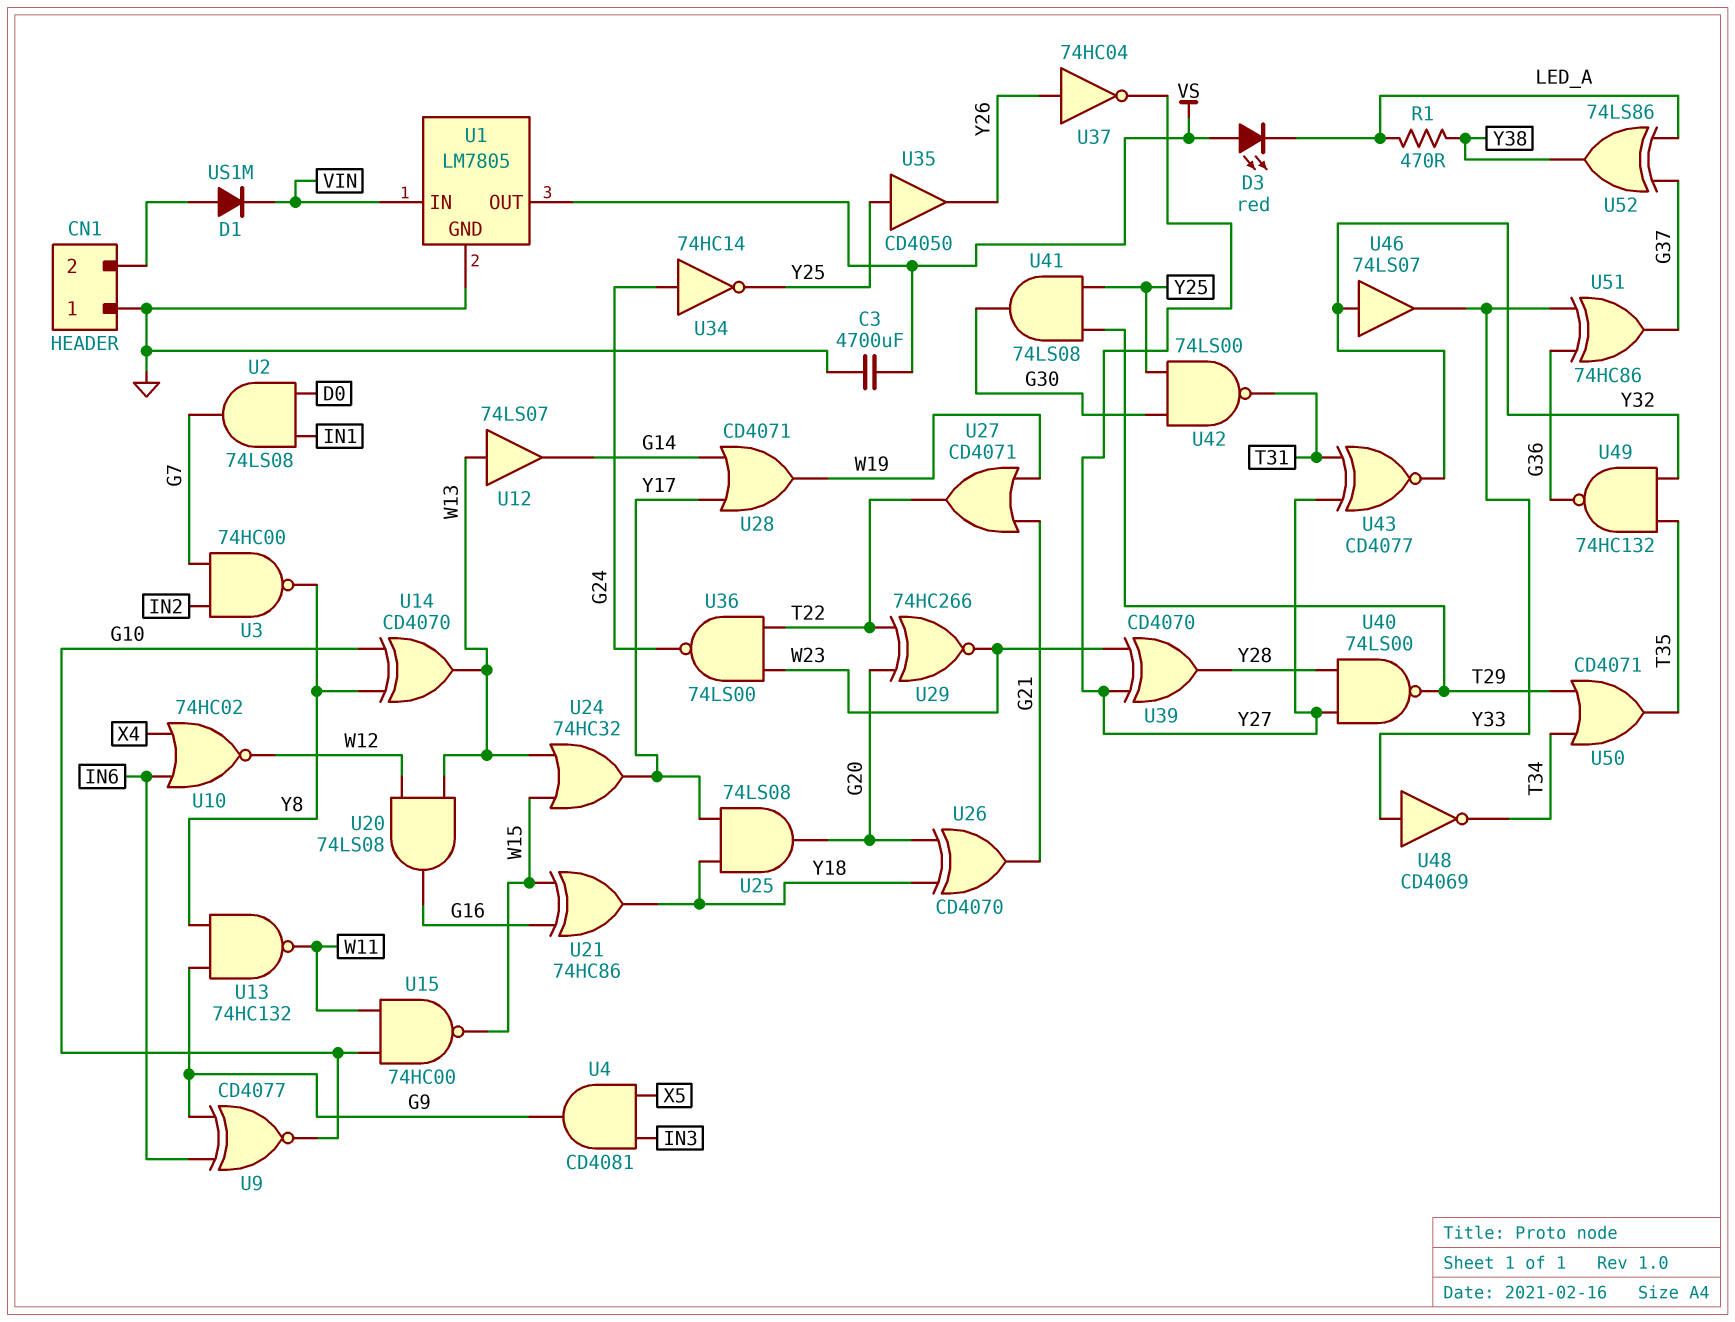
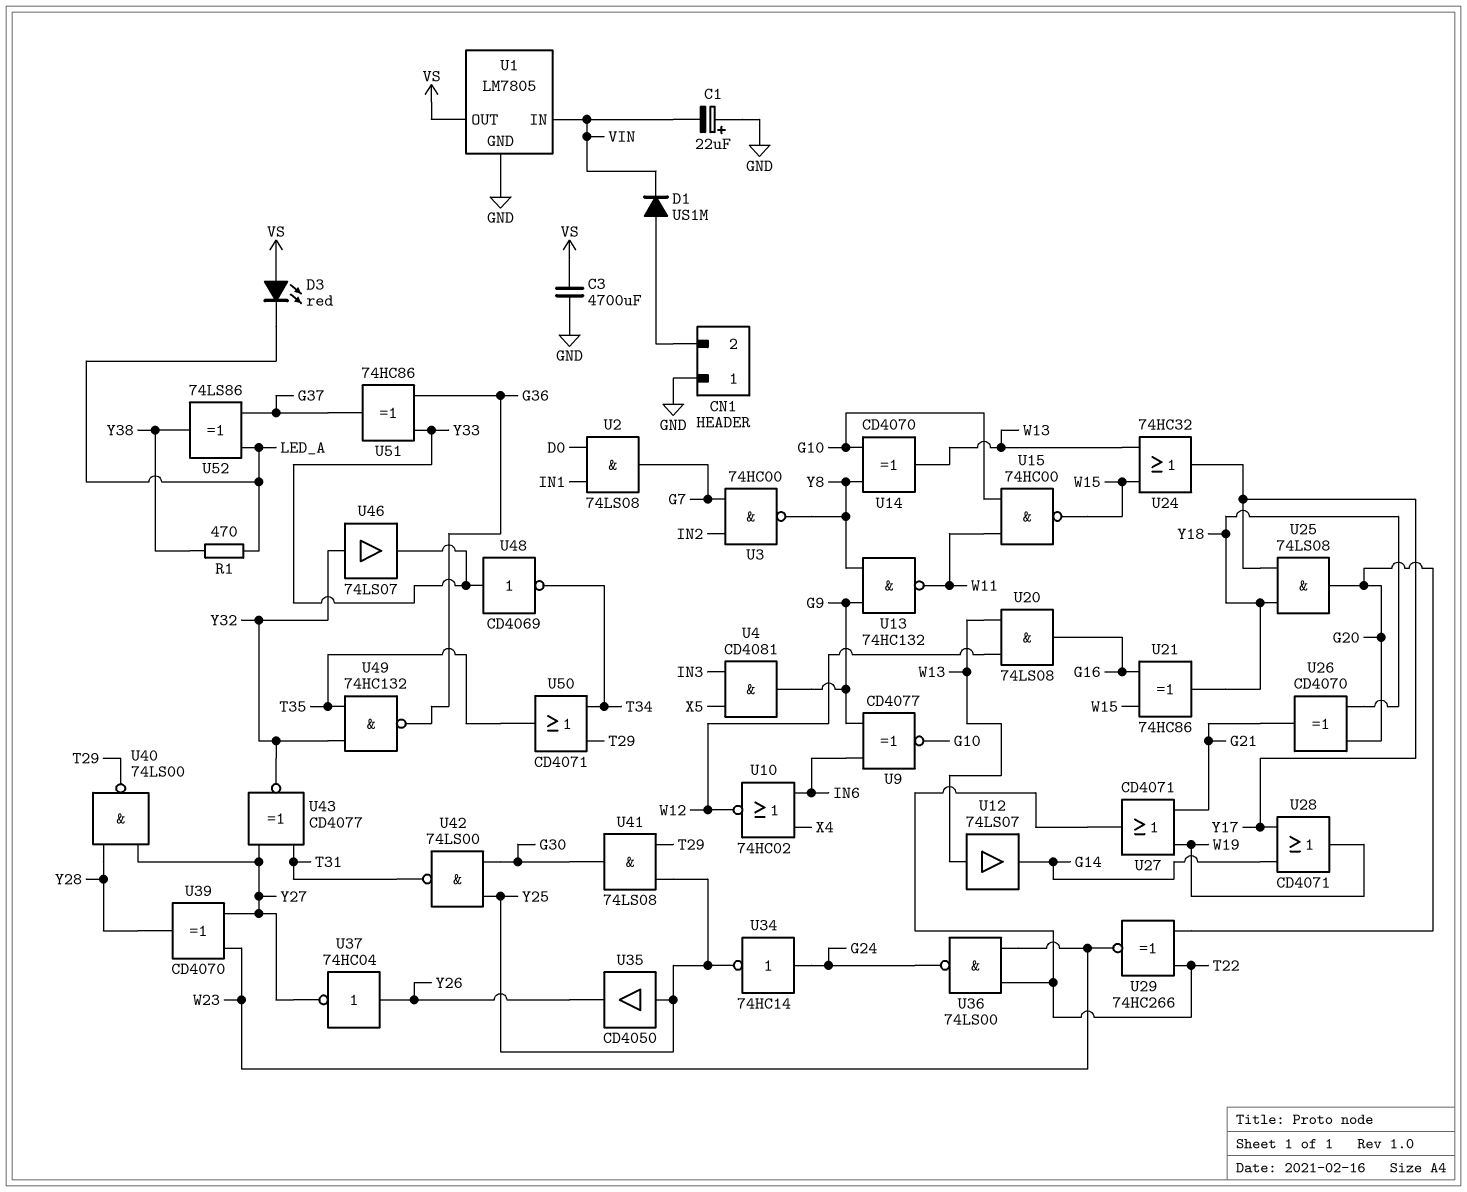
C1: none -> 22uF (plus GND, minus VIN)

